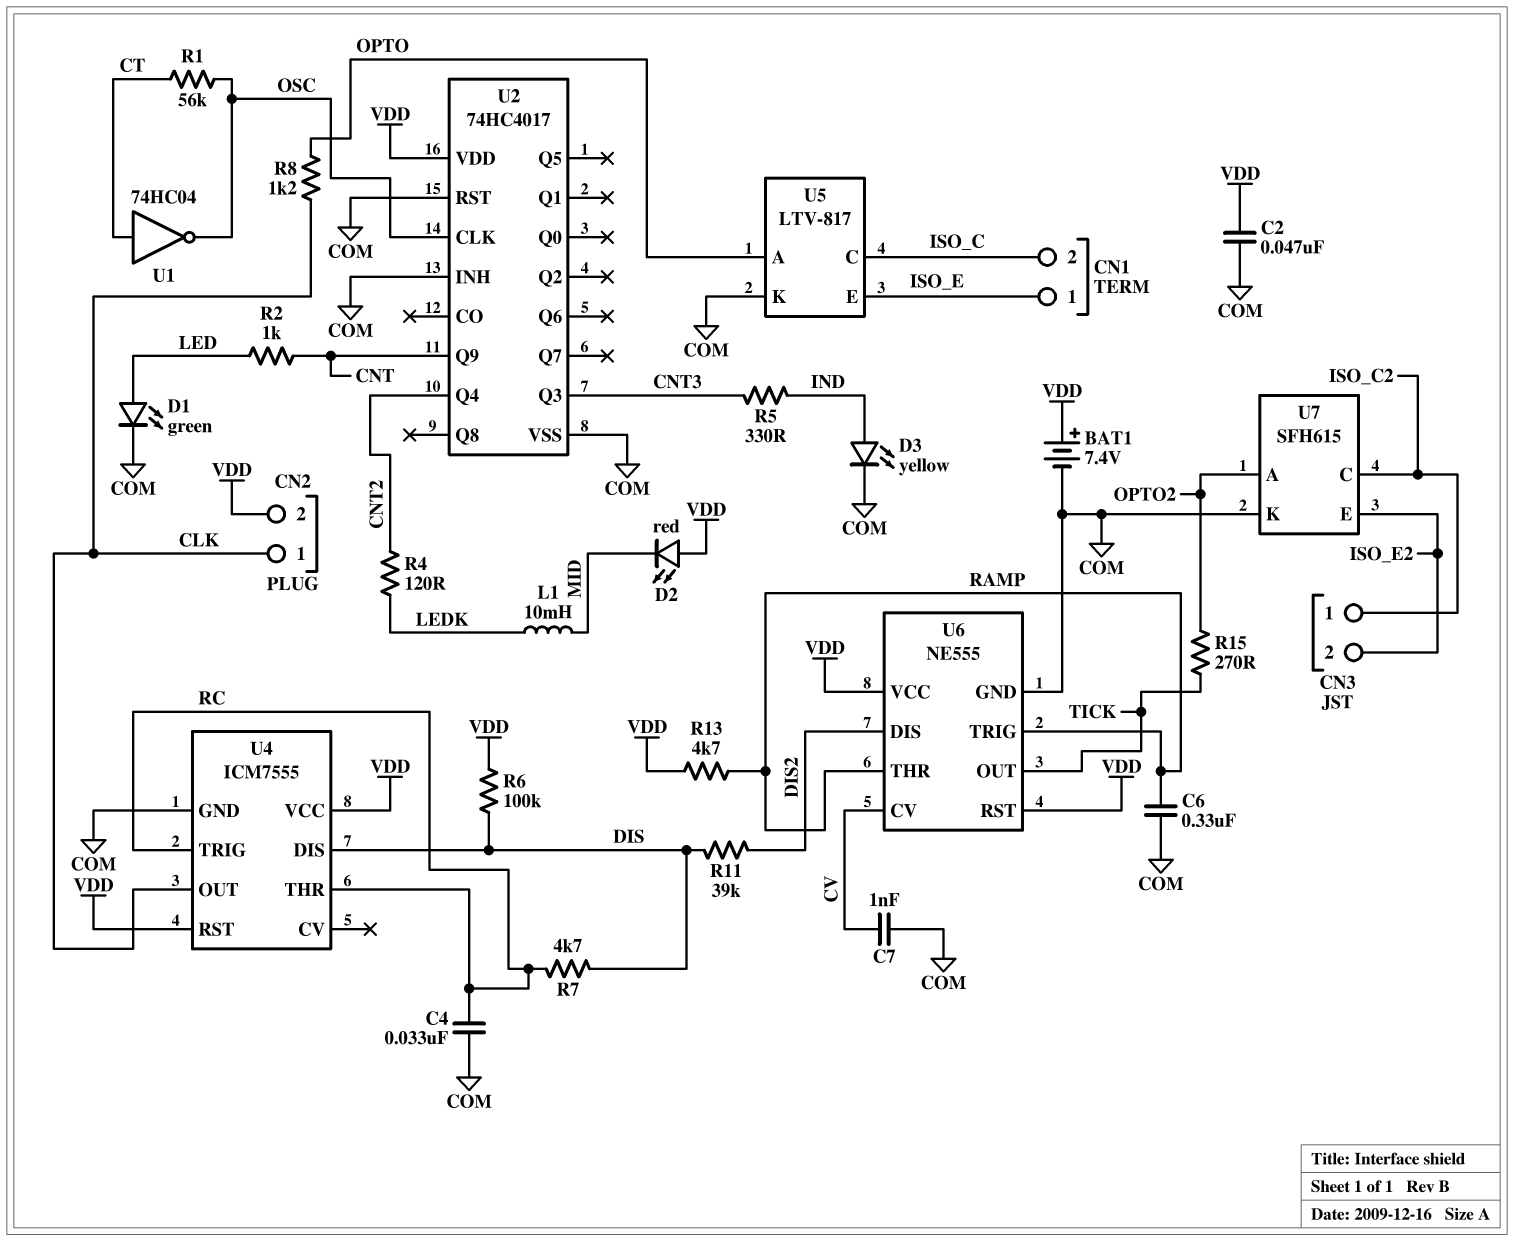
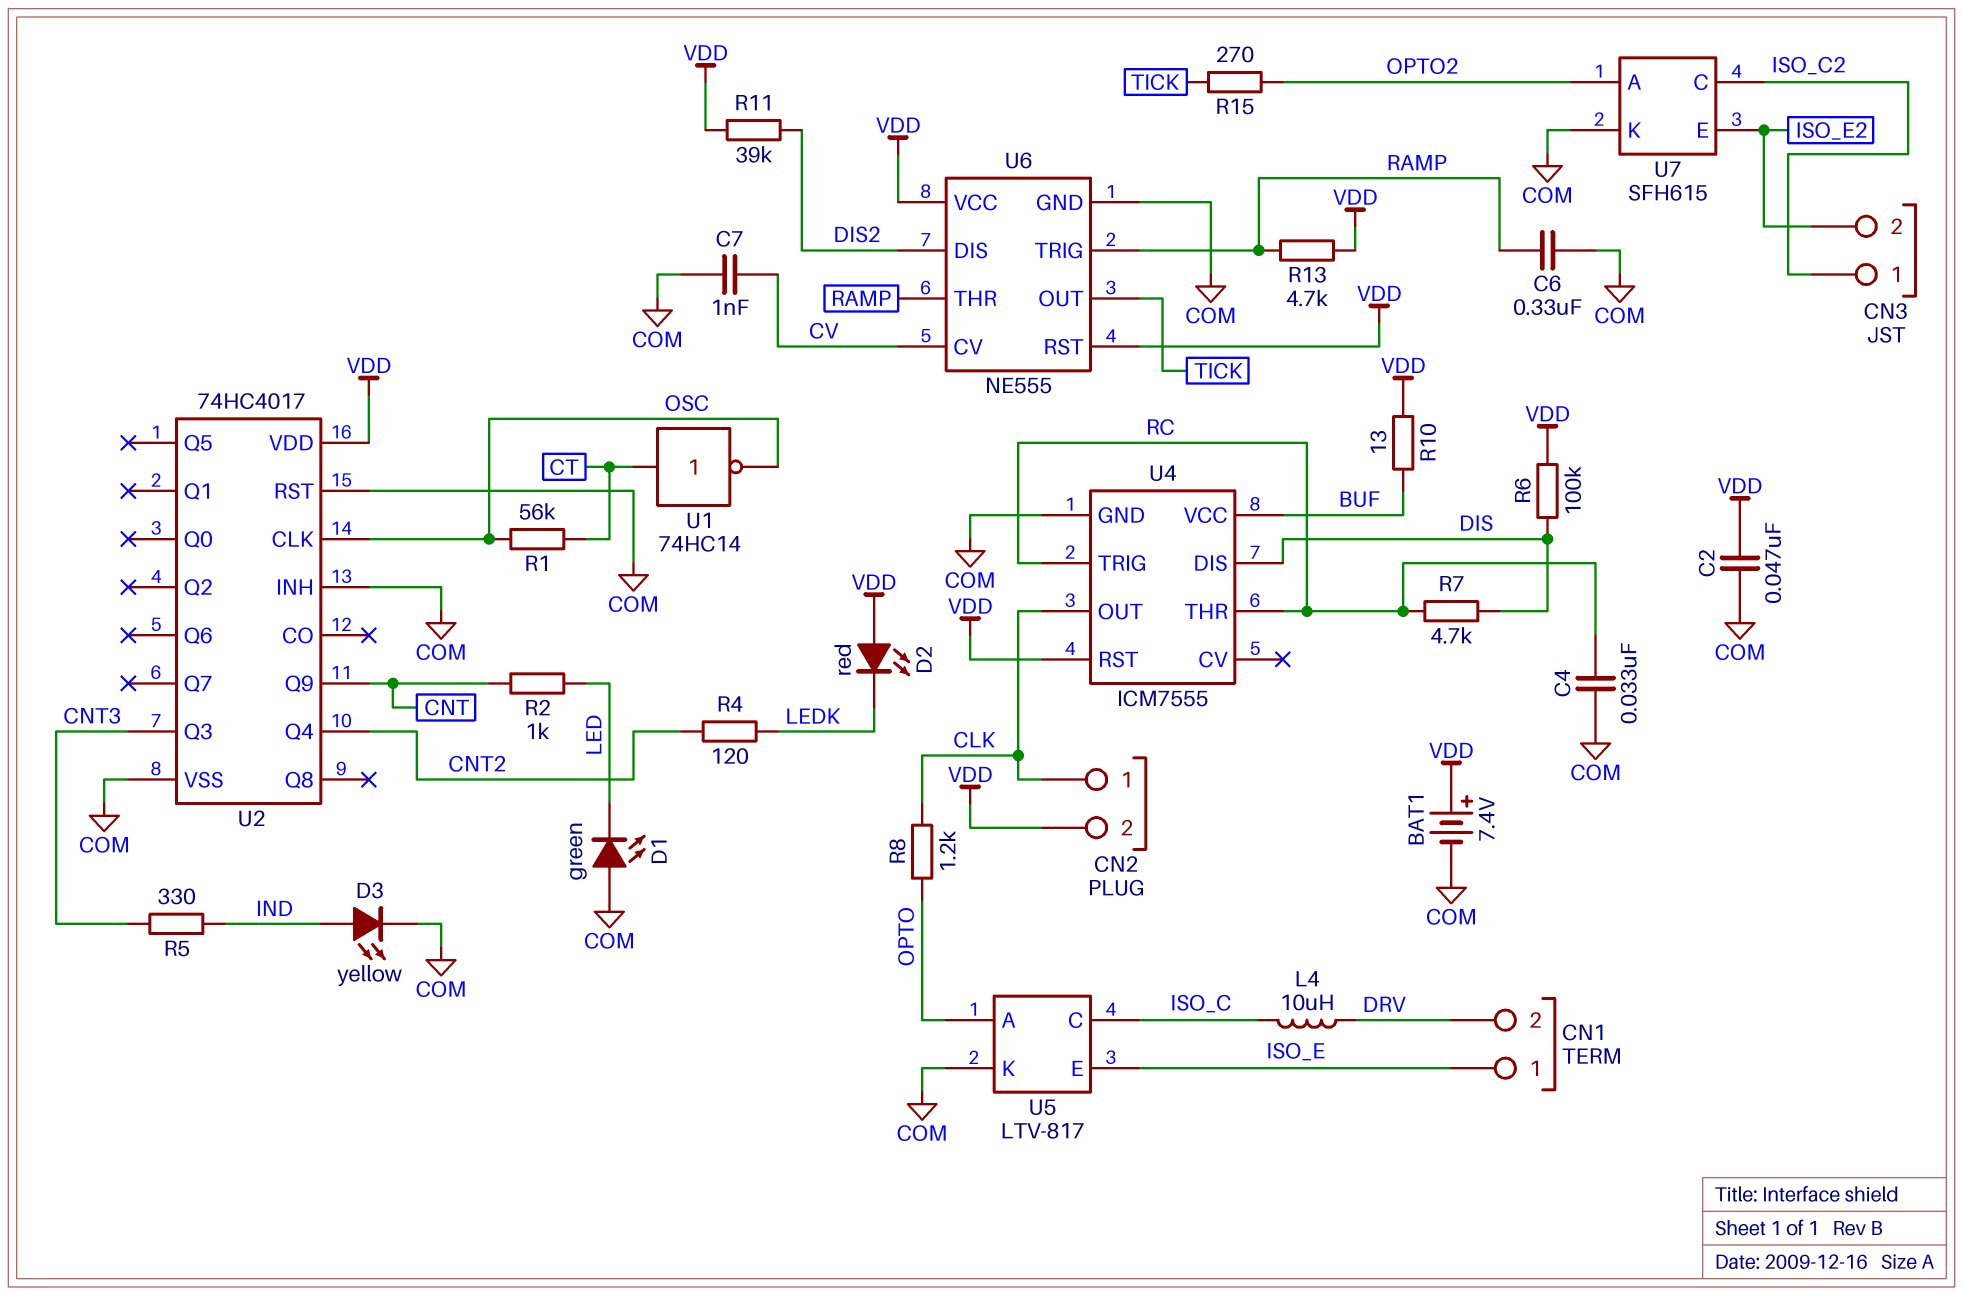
CN1 pin 2: ISO_C -> DRV
D1: LED green (A LED, K COM) -> LED green (A COM, K LED)
D2: LED red (A VDD, K MID) -> LED red (A VDD, K LEDK)
L1: 10mH (LEDK, MID) -> none
L4: none -> 10uH (DRV, ISO_C)
R10: none -> 13 (BUF, VDD)
R11: 39k (DIS, DIS2) -> 39k (DIS2, VDD)
U1: NOT 74HC04 (in CT, out OSC) -> NOT 74HC14 (in CT, out OSC)
U4 pin VCC: VDD -> BUF

